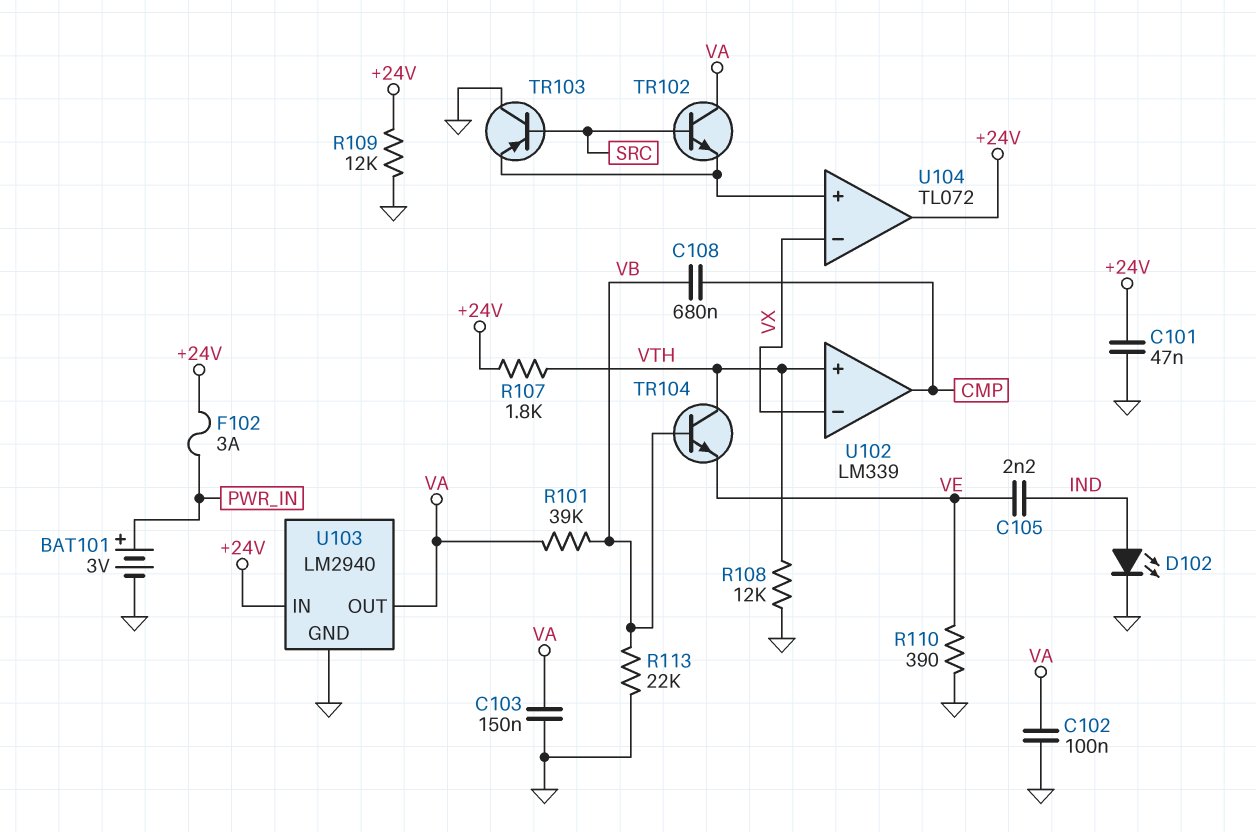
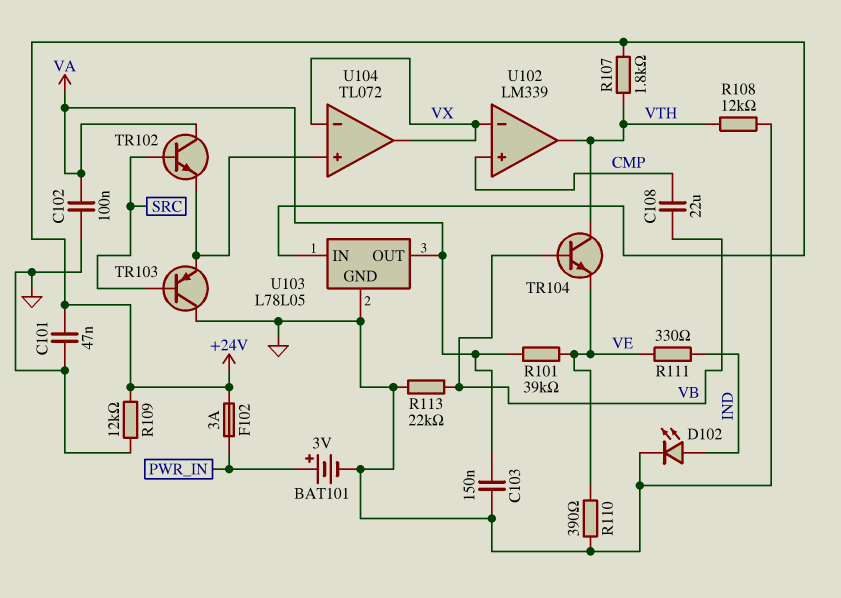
C105: 2.2nF (IND, VE) -> none
C108: 680nF (CMP, VB) -> 22uF (CMP, VB)
R101: 39k (VA, VB) -> 39k (VA, VE)
R111: none -> 330 (IND, VE)
U102 pin in+: VTH -> CMP
U102 pin out: CMP -> VTH
U103: LM2940 -> L78L05
U104 pin out: +24V -> VX

